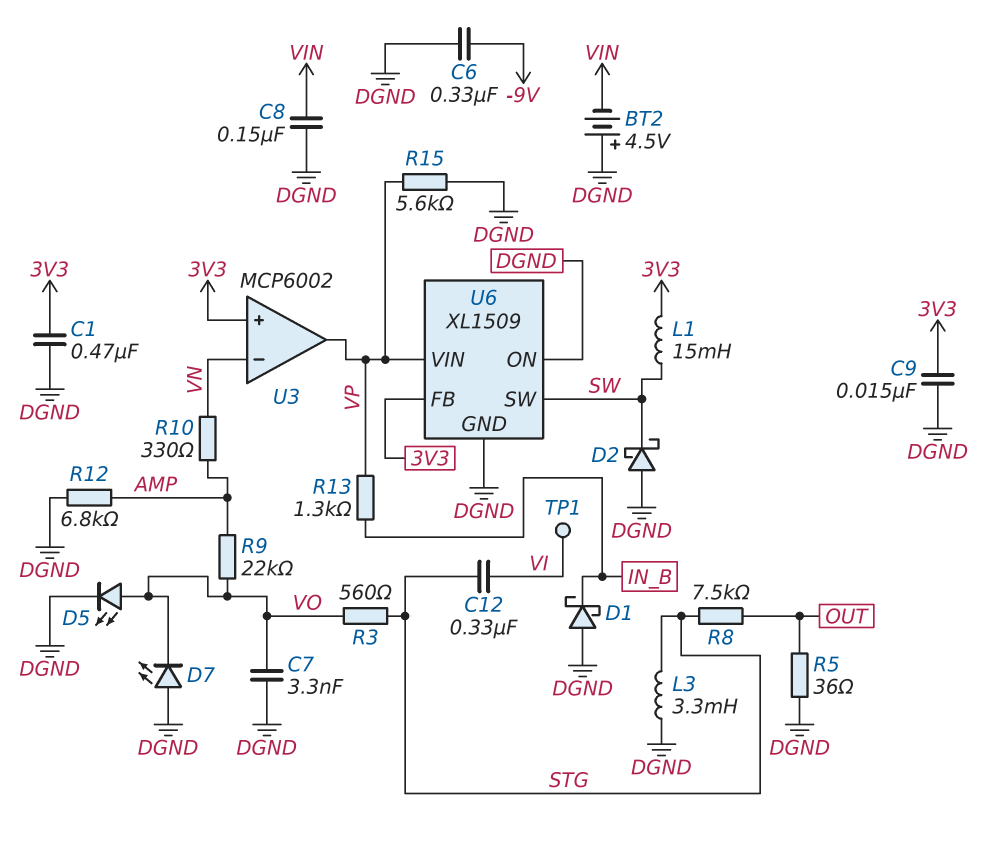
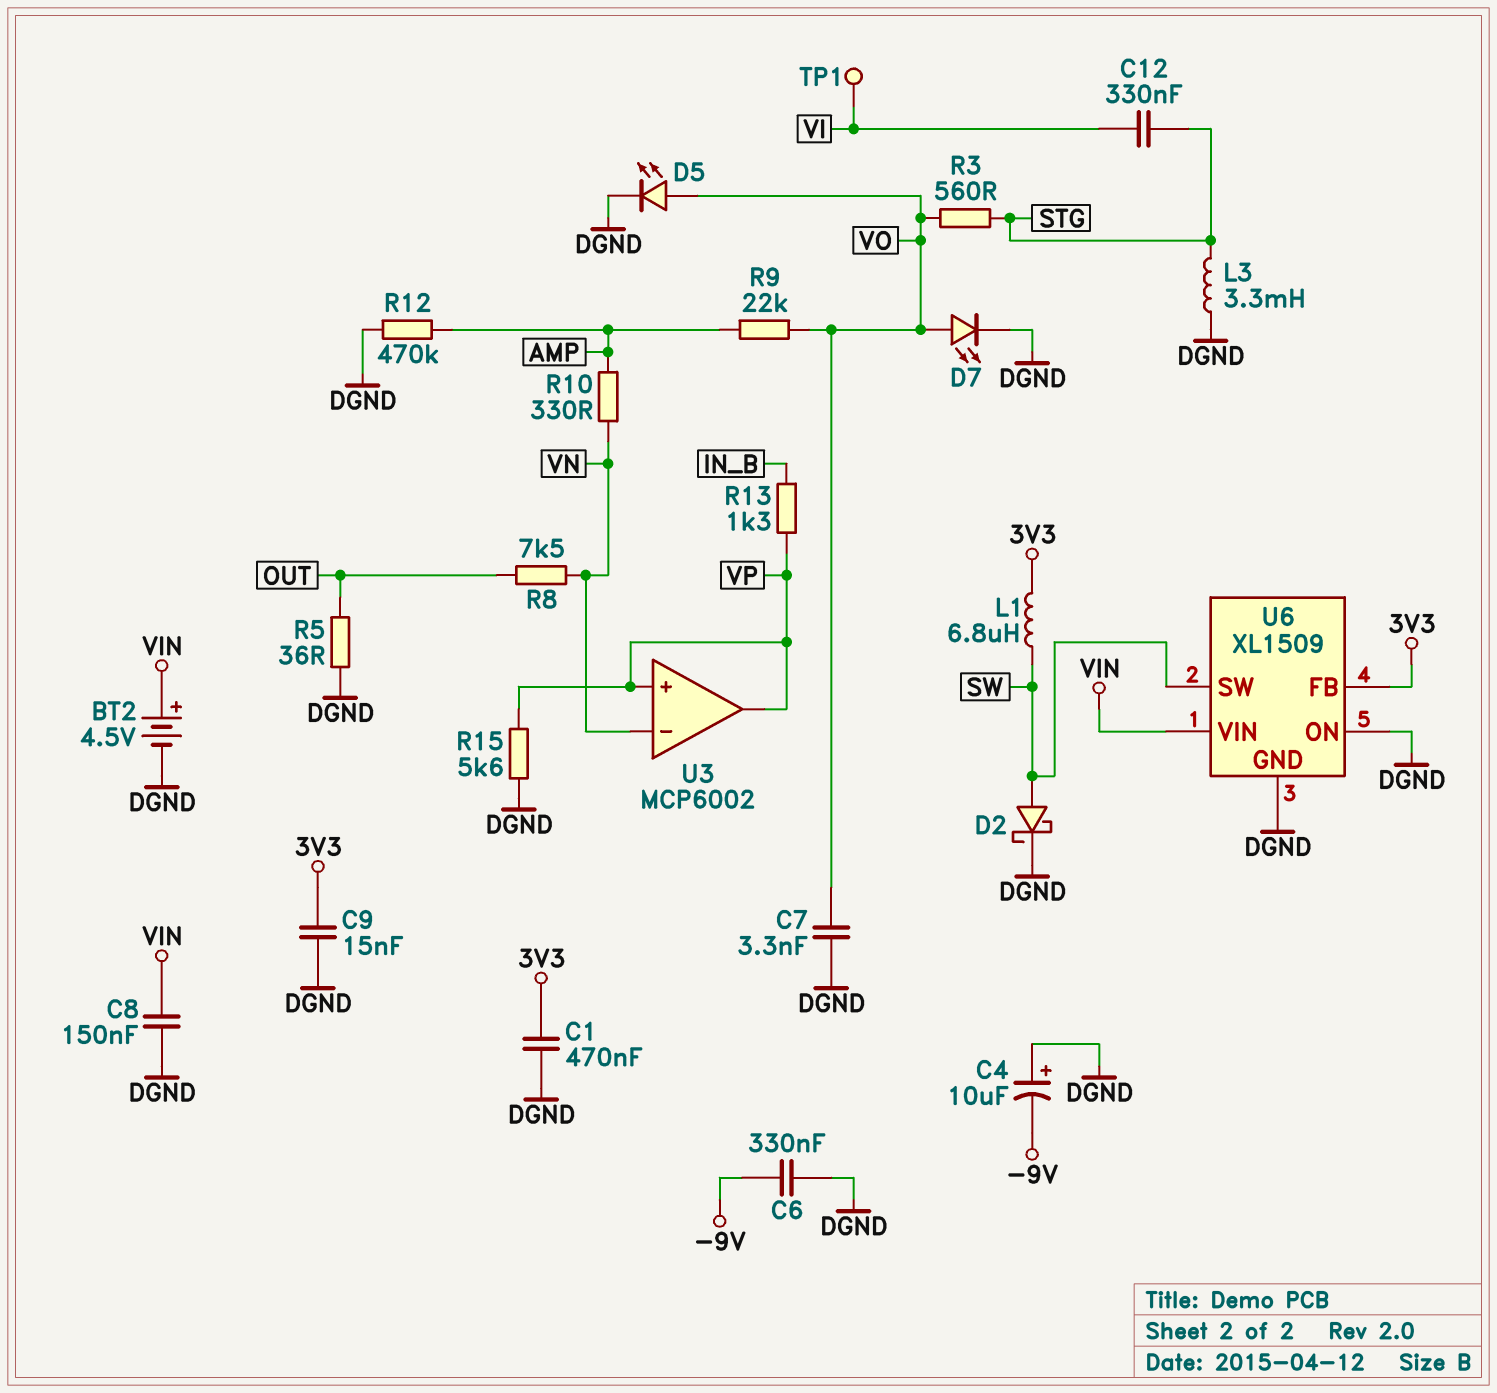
BT2: 4.5V (plus DGND, minus VIN) -> 4.5V (plus VIN, minus DGND)
C4: none -> 10uF (plus DGND, minus -9V)
D1: schottky (A DGND, K IN_B) -> none
D2: schottky (A DGND, K SW) -> schottky (A SW, K DGND)
D7: LED (A DGND, K VO) -> LED (A VO, K DGND)
L1: 15mH (3V3, SW) -> 6.8uH (3V3, SW)
R8: 7.5k (OUT, STG) -> 7.5k (OUT, VN)
R12: 6.8k (AMP, DGND) -> 470k (AMP, DGND)
U3 pin in+: 3V3 -> VP
U6 pin VIN: VP -> VIN

